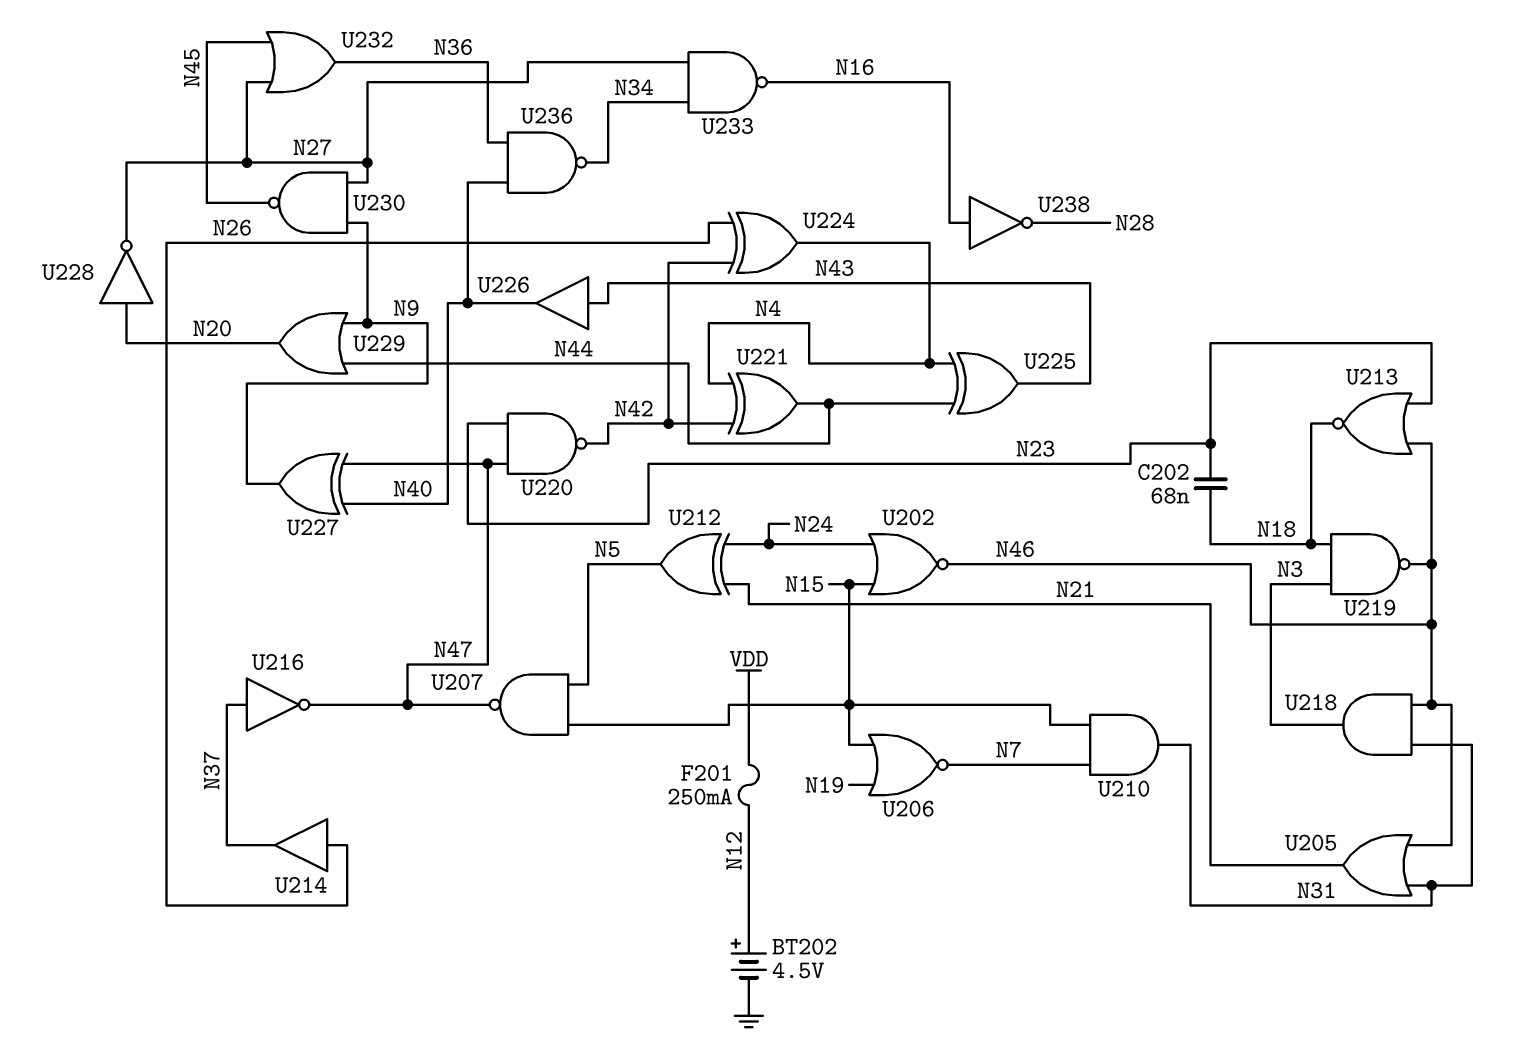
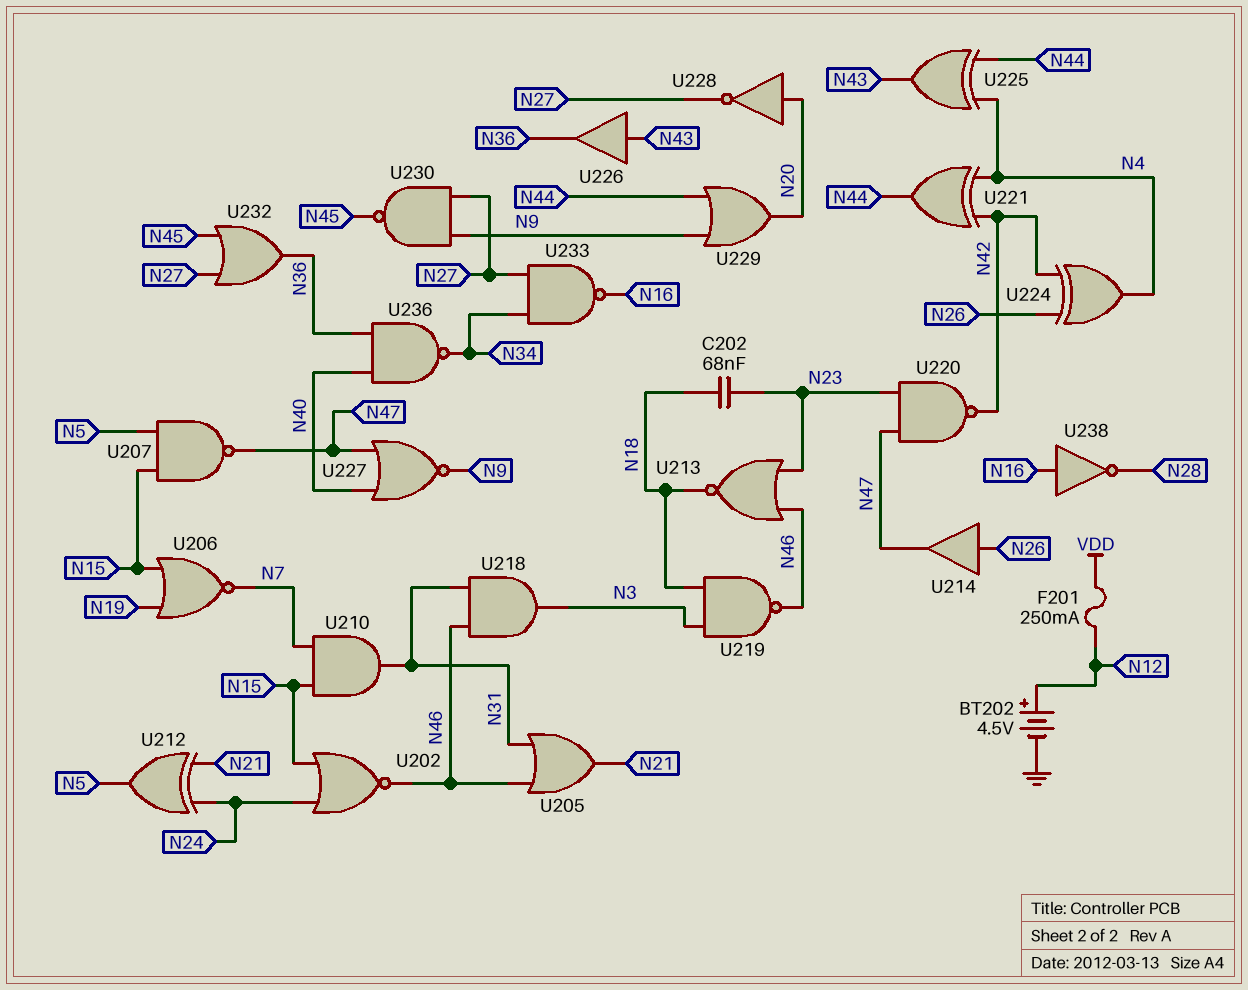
U214: buffer (in N26, out N37) -> buffer (in N26, out N47)
U216: NOT (in N37, out N47) -> none
U226: buffer (in N43, out N40) -> buffer (in N43, out N36)
U227: XOR (in N40, in N47, out N9) -> NOR (in N40, in N47, out N9)

